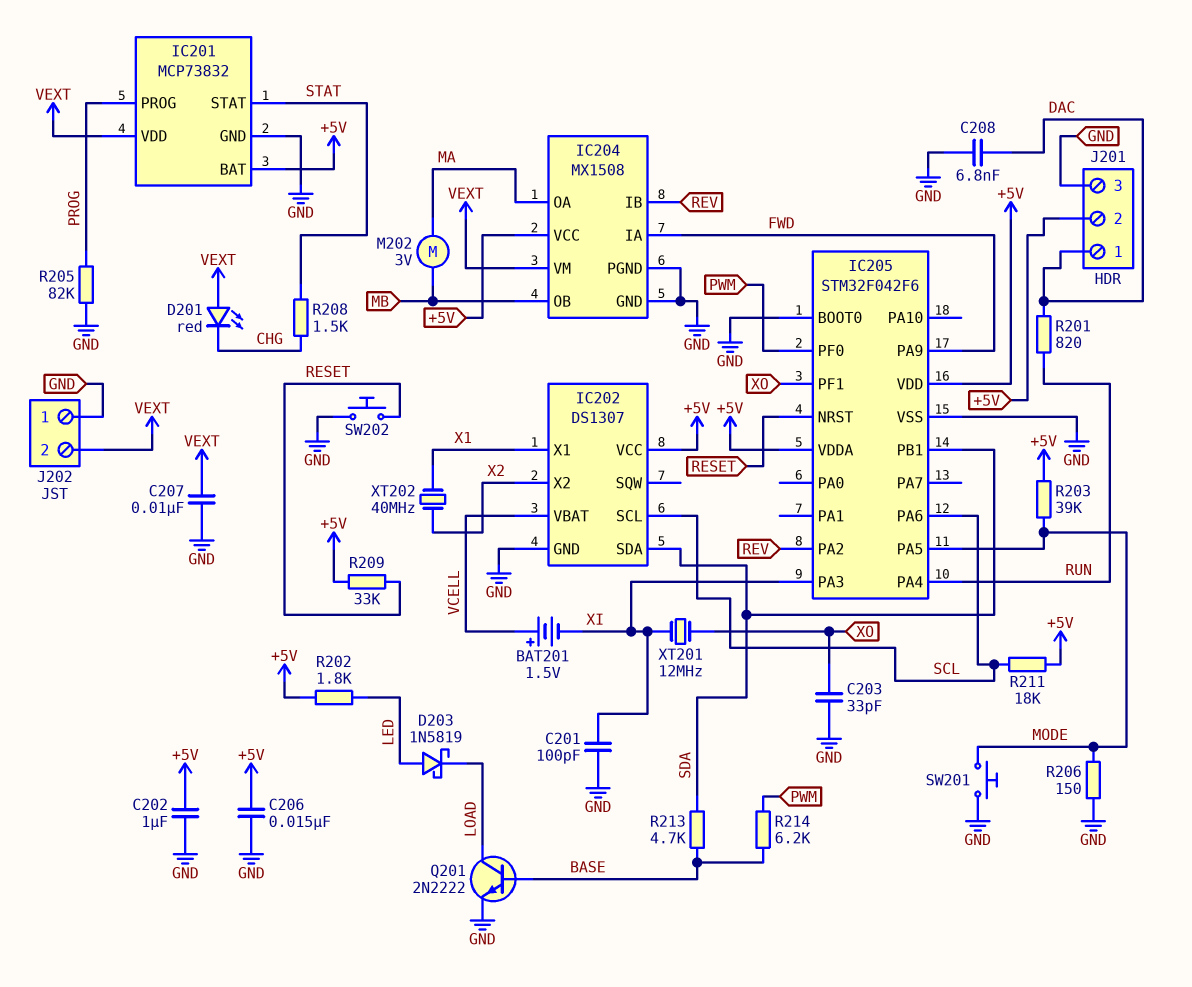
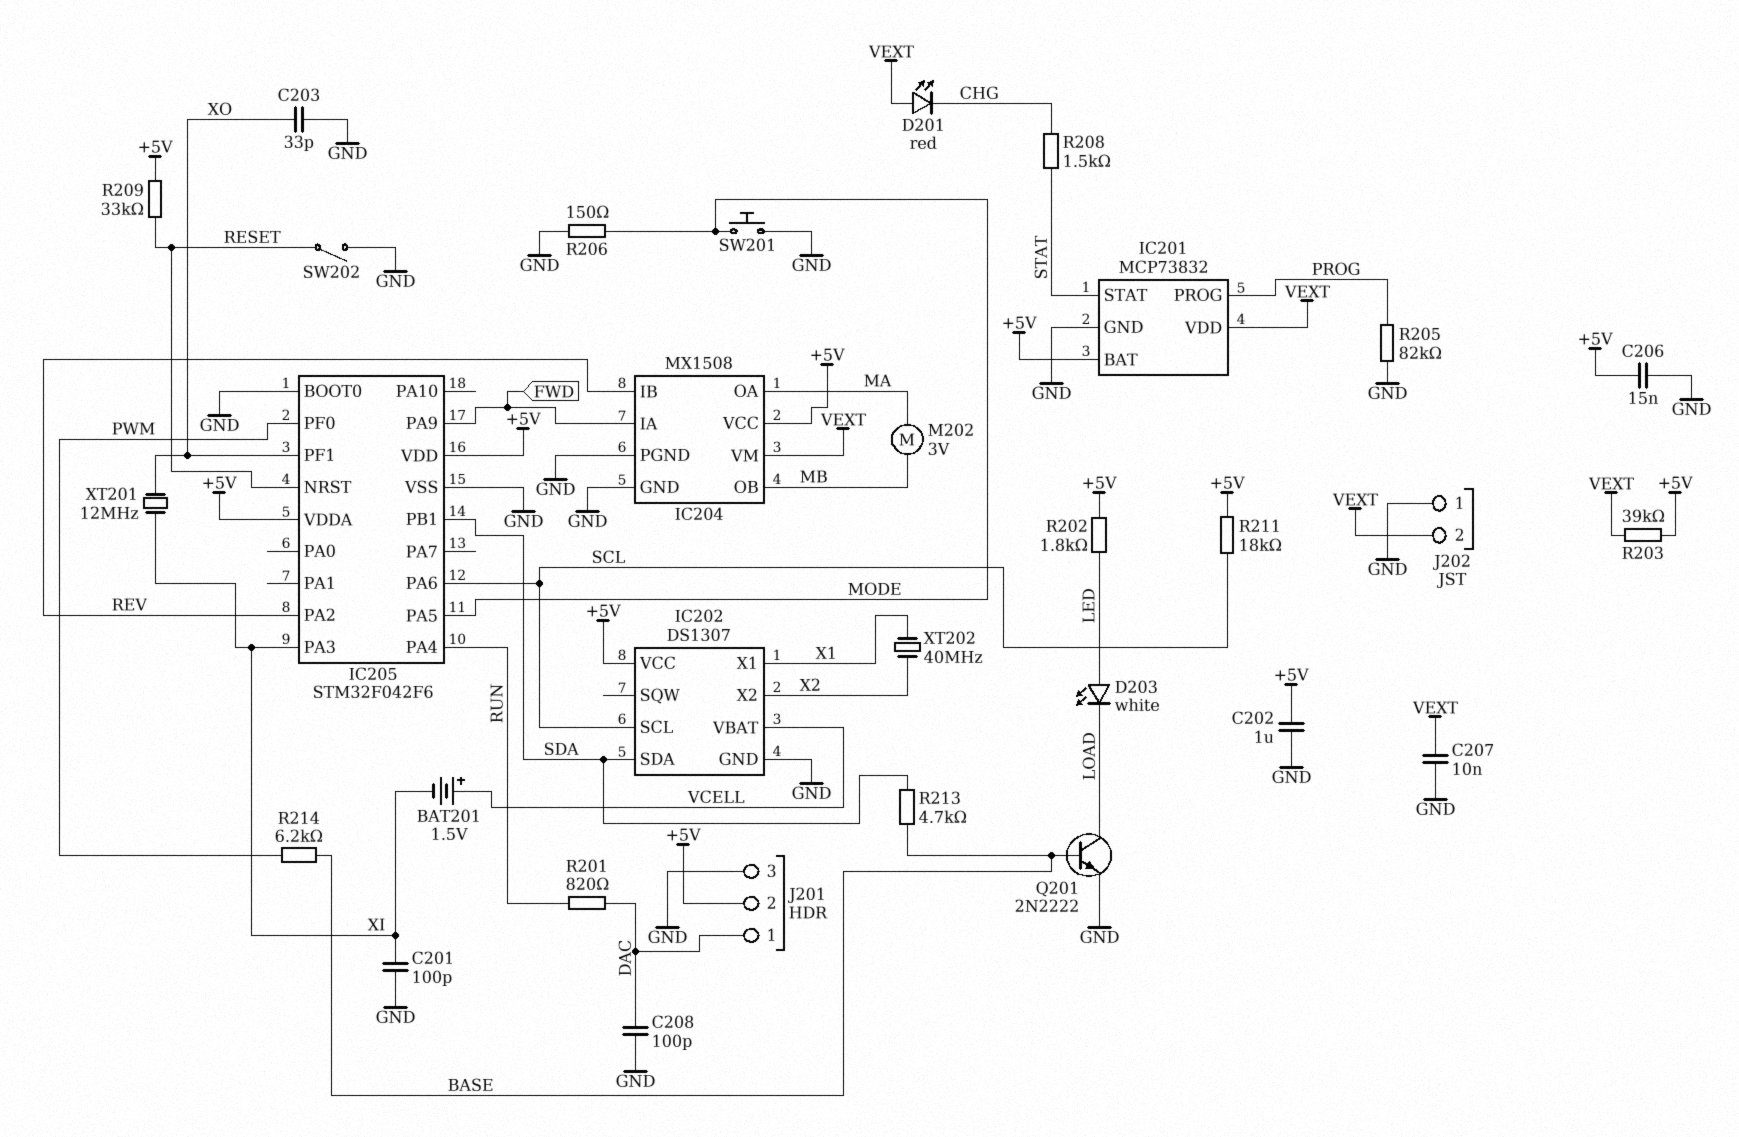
C208: 6.8nF (DAC, GND) -> 100pF (DAC, GND)
D203: schottky 1N5819 (A LED, K LOAD) -> LED white (A LED, K LOAD)
R203: 39k (+5V, MODE) -> 39k (+5V, VEXT)
SW202: button (GND, RESET) -> switch (GND, RESET)

